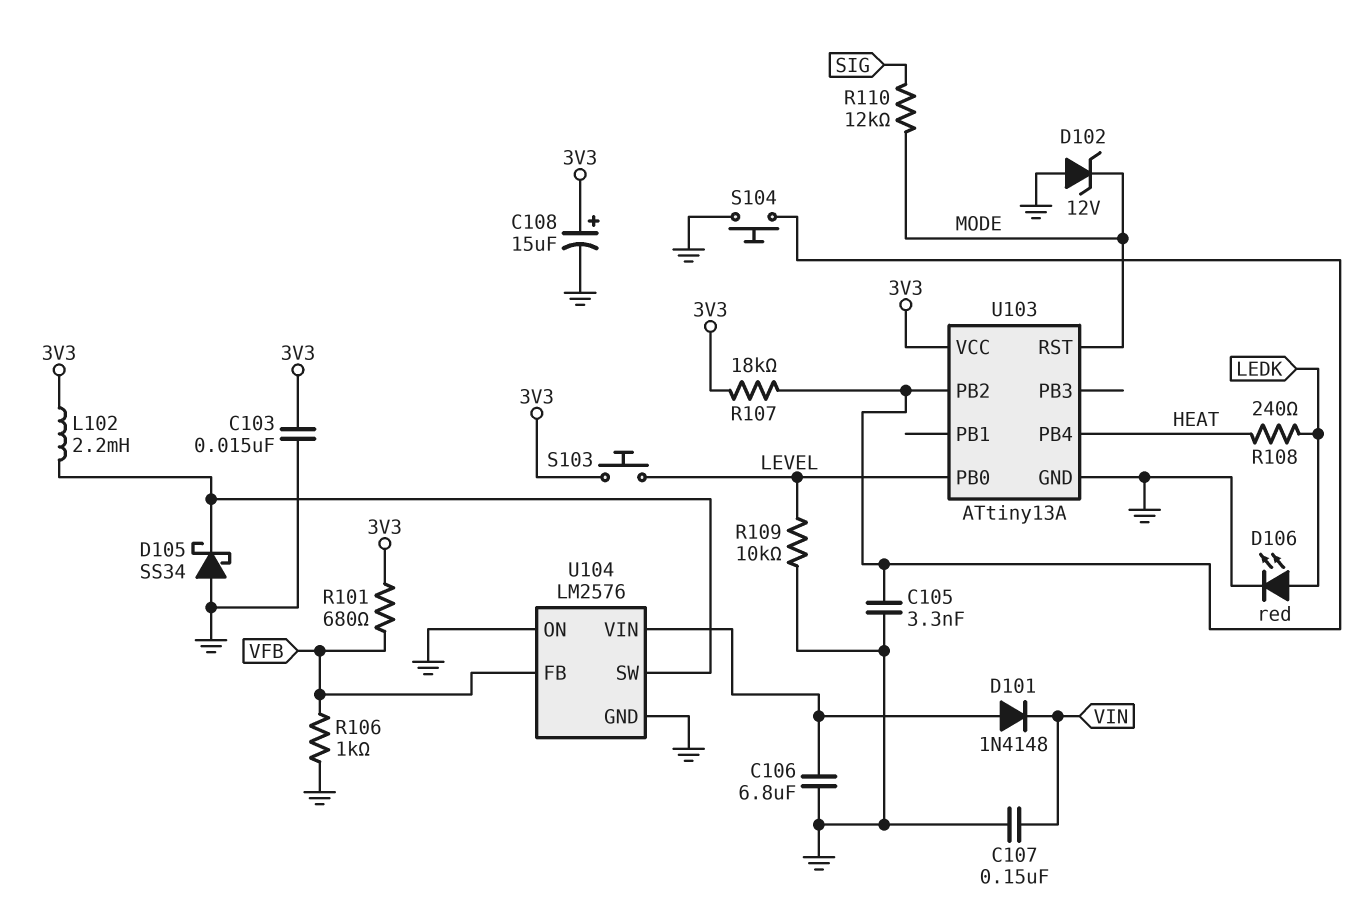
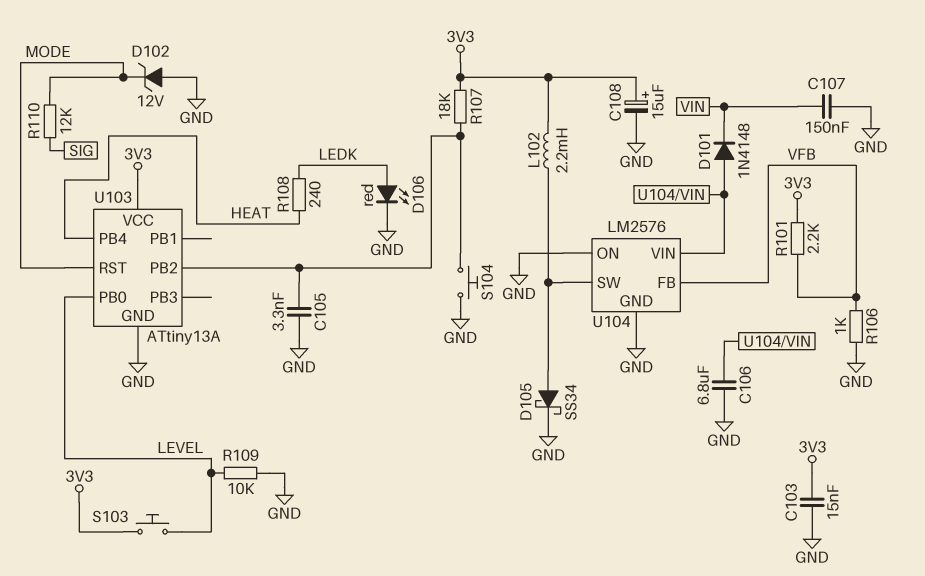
D105: schottky SS34 (A GND, K U104/SW) -> schottky SS34 (A U104/SW, K GND)
R101: 680 (3V3, VFB) -> 2.2k (3V3, VFB)

